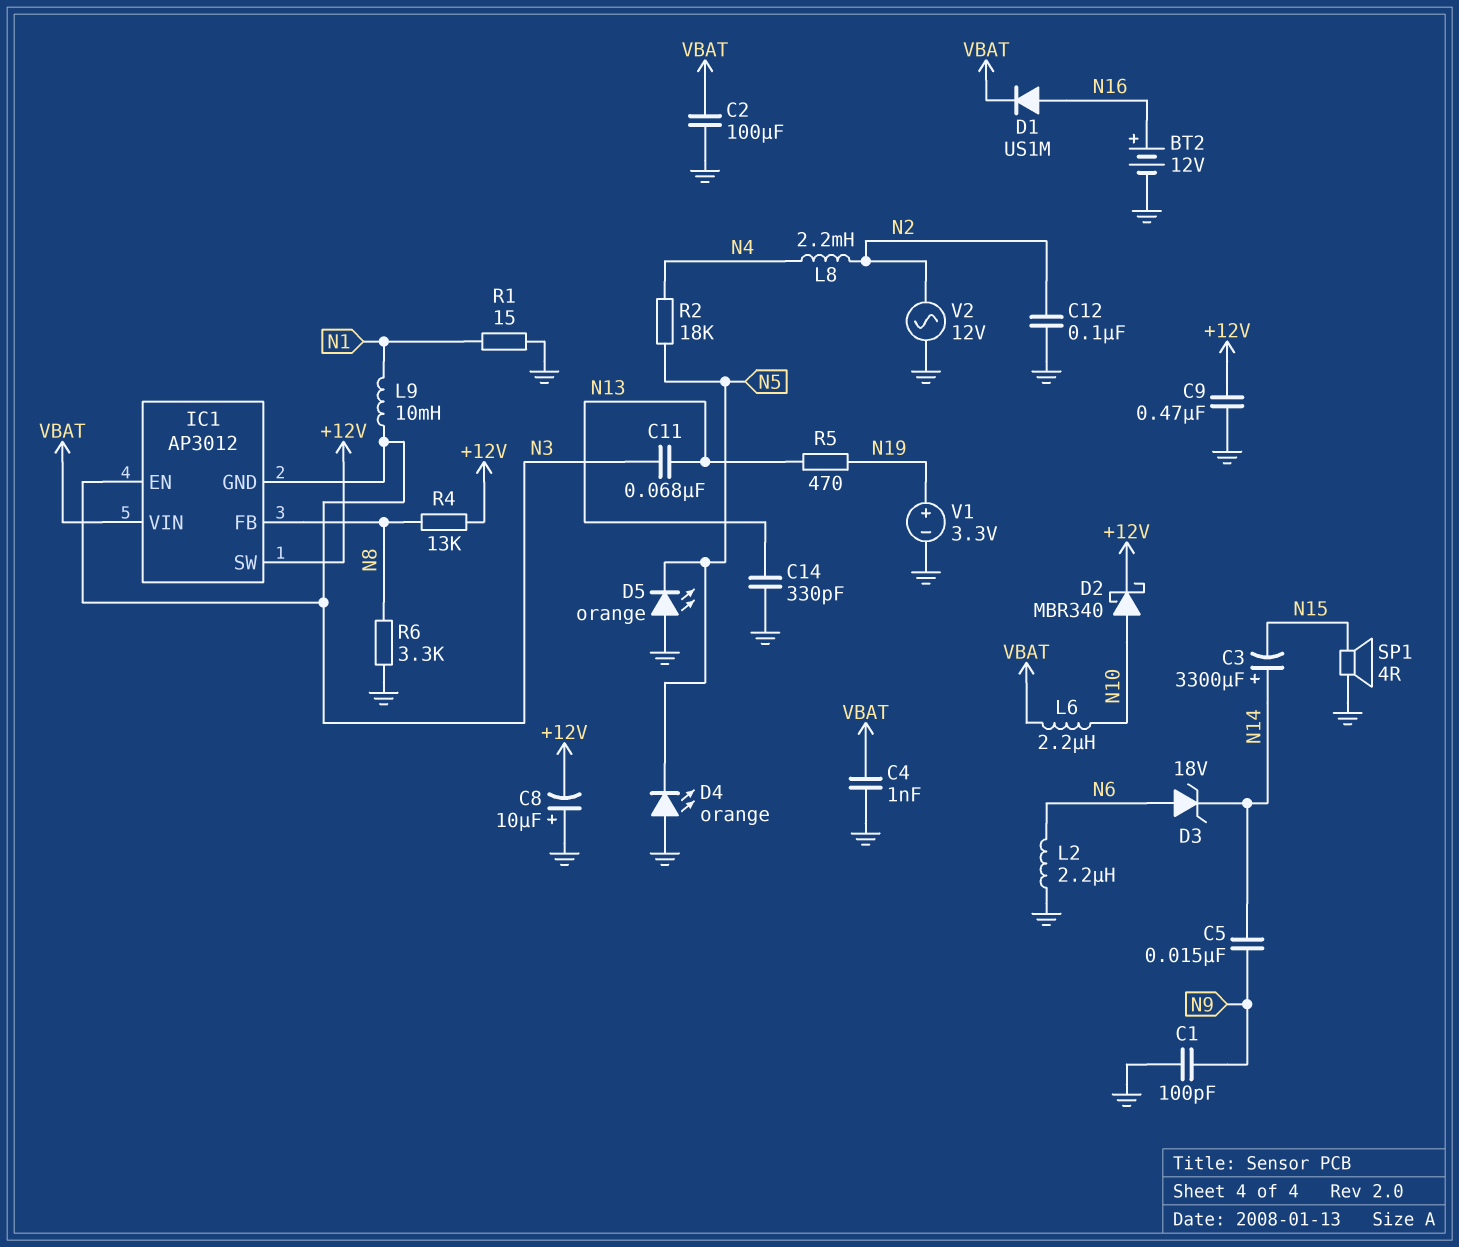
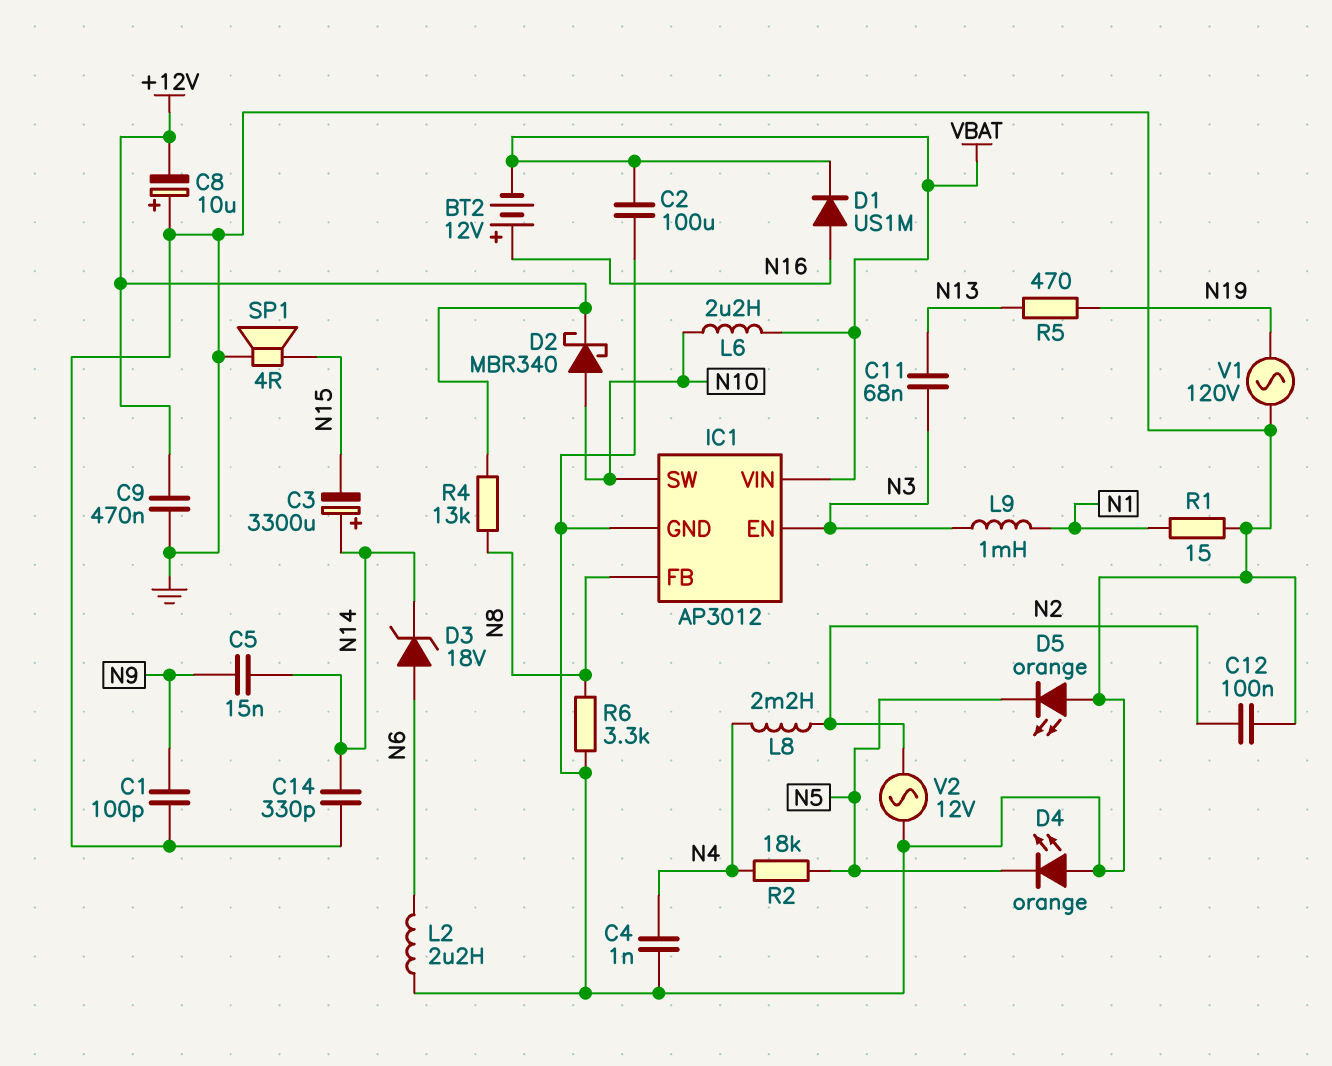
BT2: 12V (plus N16, minus GND) -> 12V (plus N16, minus VBAT)
C4: 1nF (GND, VBAT) -> 1nF (GND, N4)
C14: 330pF (GND, N13) -> 330pF (GND, N14)
IC1 pin GND: N3 -> GND
IC1 pin SW: +12V -> N10
L9: 10mH (N1, N3) -> 1mH (N1, N3)
V1: 3.3V (plus N19, minus GND) -> AC 120V (GND, N19)

